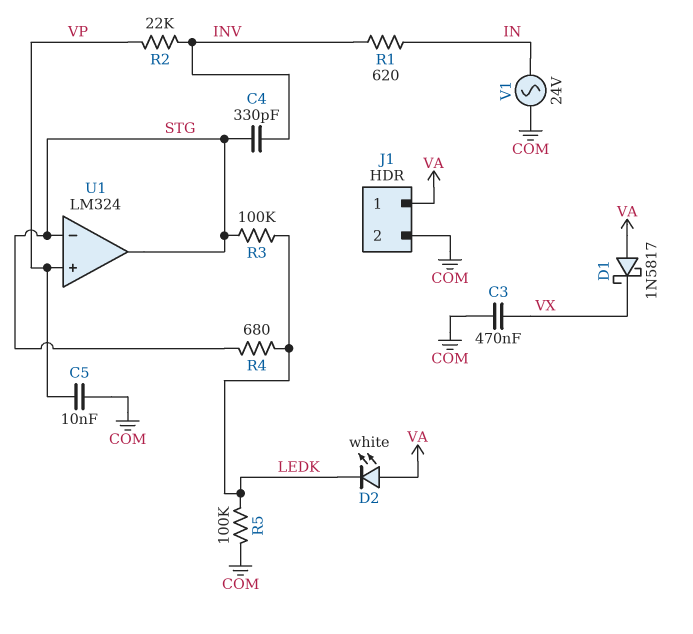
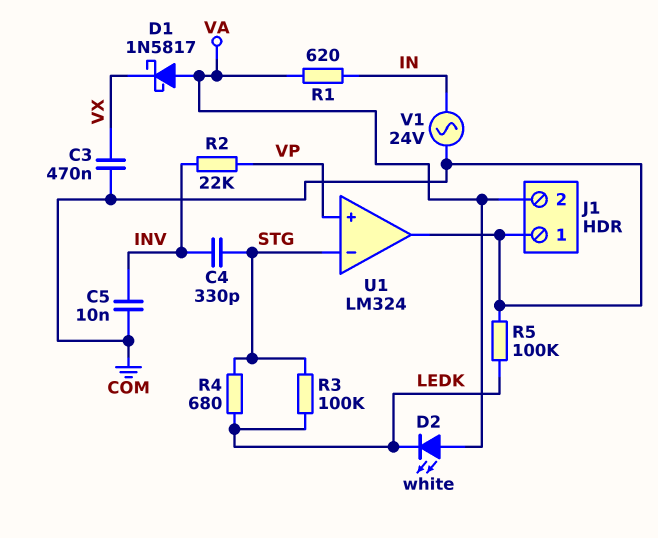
C5: 10nF (COM, VP) -> 10nF (COM, INV)
J1 pin 1: VA -> COM
J1 pin 2: COM -> VA
R1: 620 (IN, INV) -> 620 (IN, VA)
U1 pin out: STG -> COM

